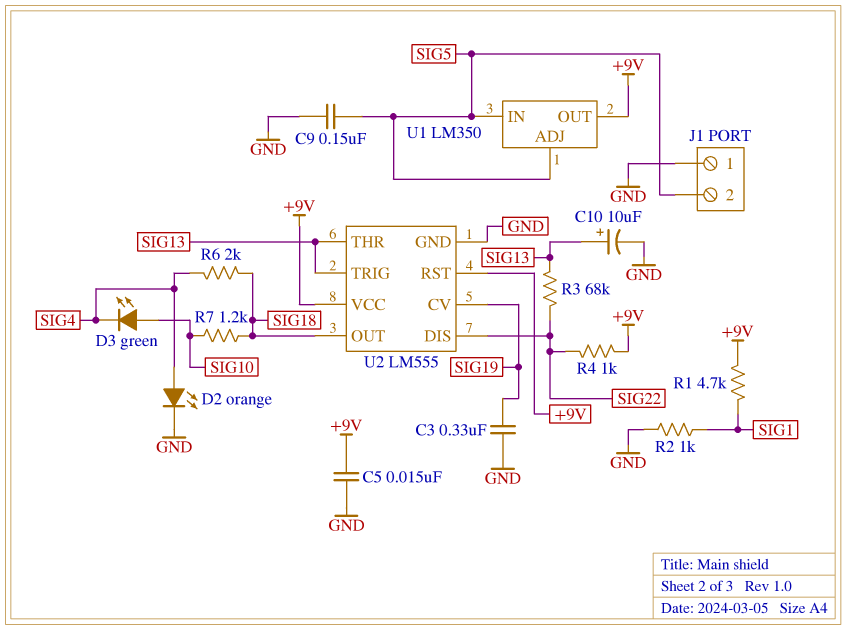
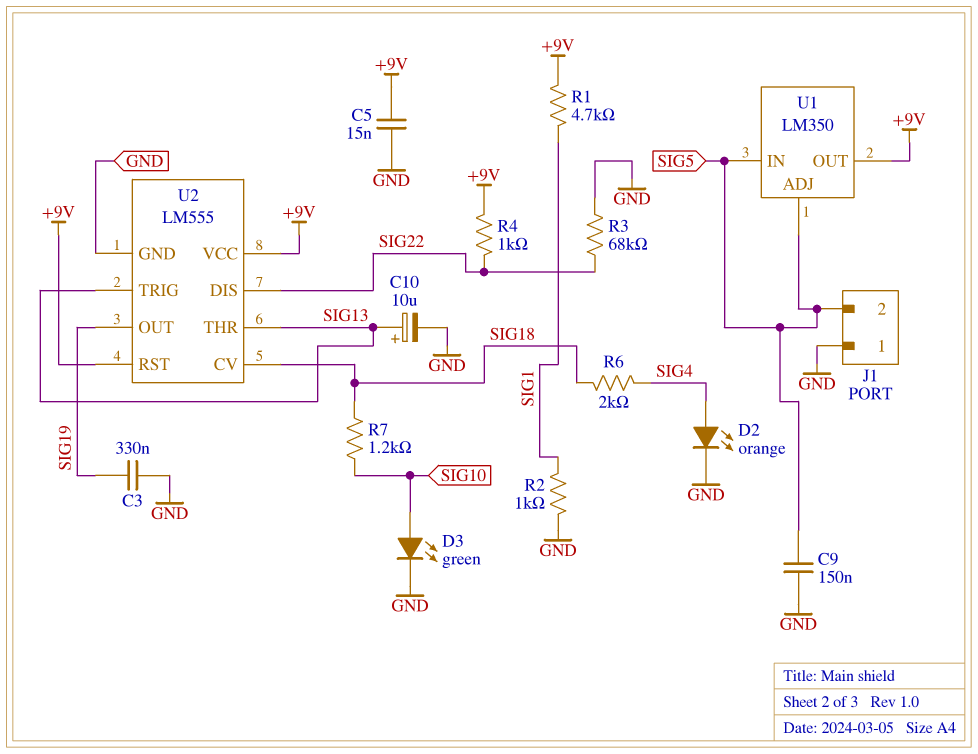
D3: LED green (A SIG10, K SIG4) -> LED green (A SIG10, K GND)
R3: 68k (SIG13, SIG22) -> 68k (GND, SIG22)
U2 pin CV: SIG19 -> SIG18
U2 pin OUT: SIG18 -> SIG19

